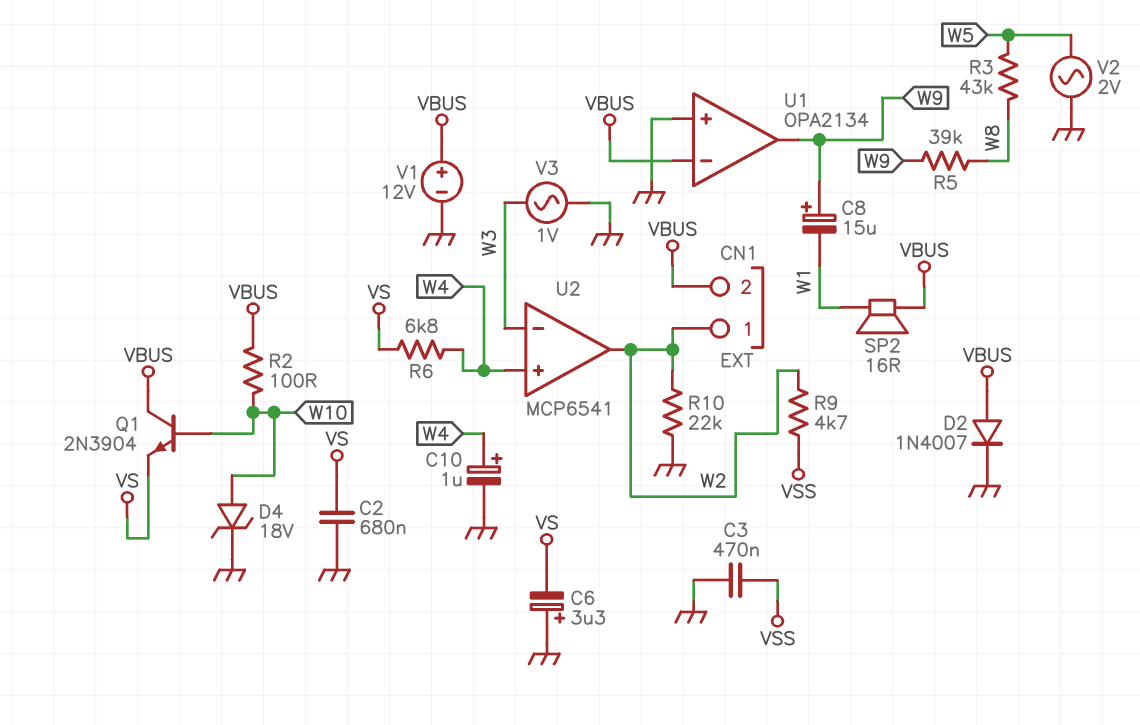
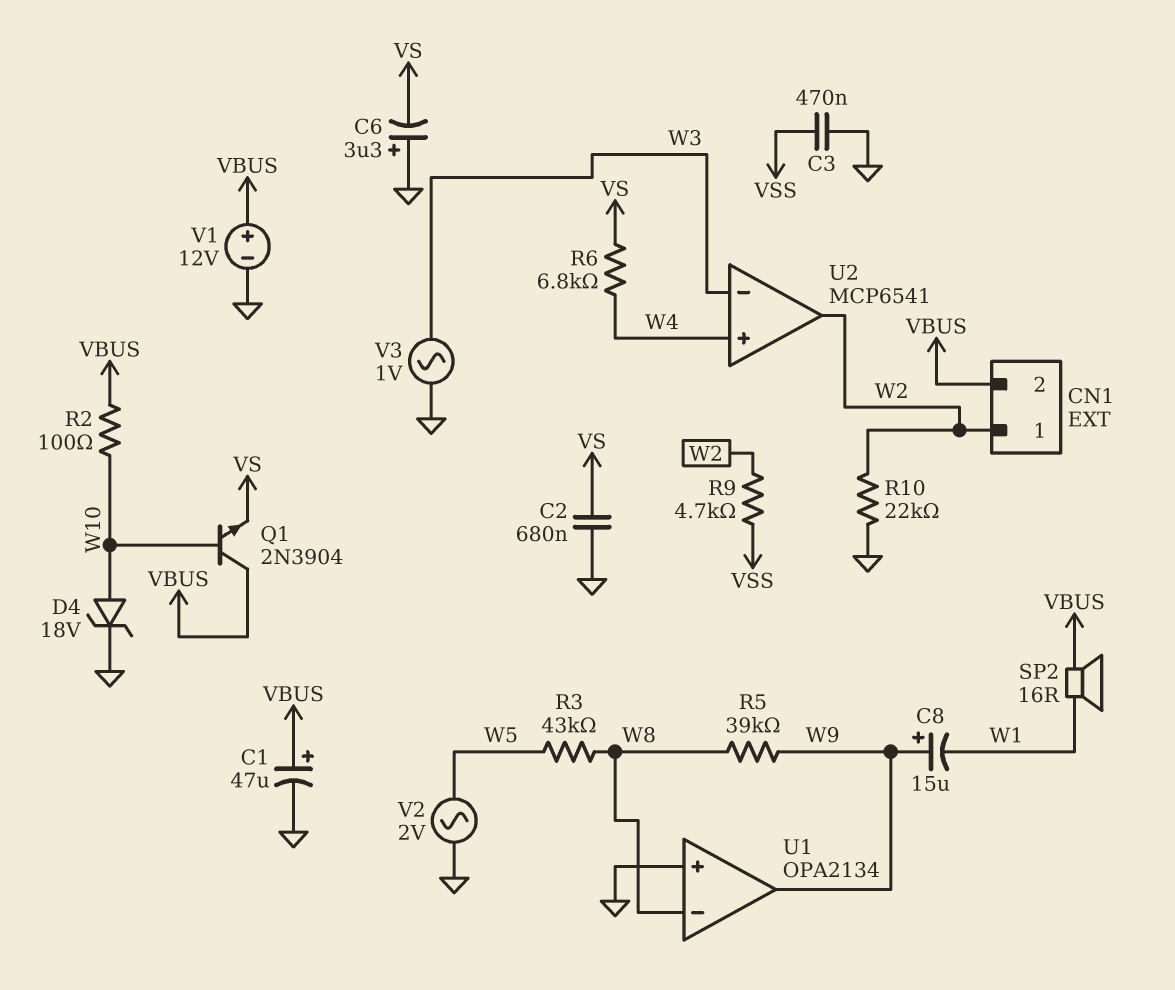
C1: none -> 47uF (plus VBUS, minus GND)
C10: 1uF (plus W4, minus GND) -> none
D2: diode 1N4007 (A VBUS, K GND) -> none
U1 pin in-: VBUS -> W8

